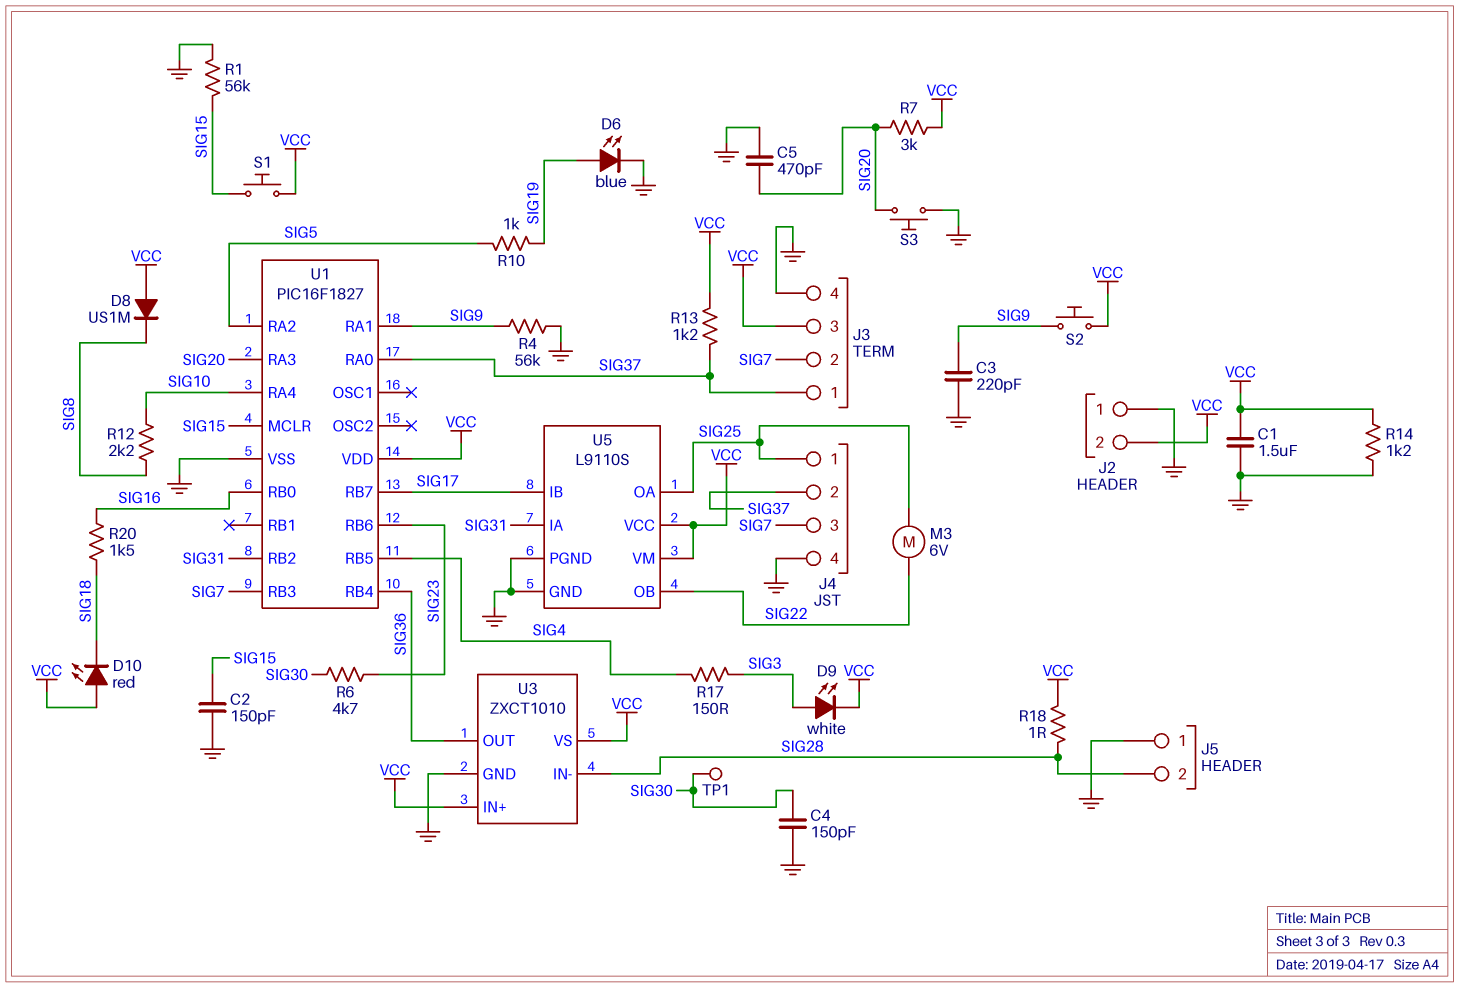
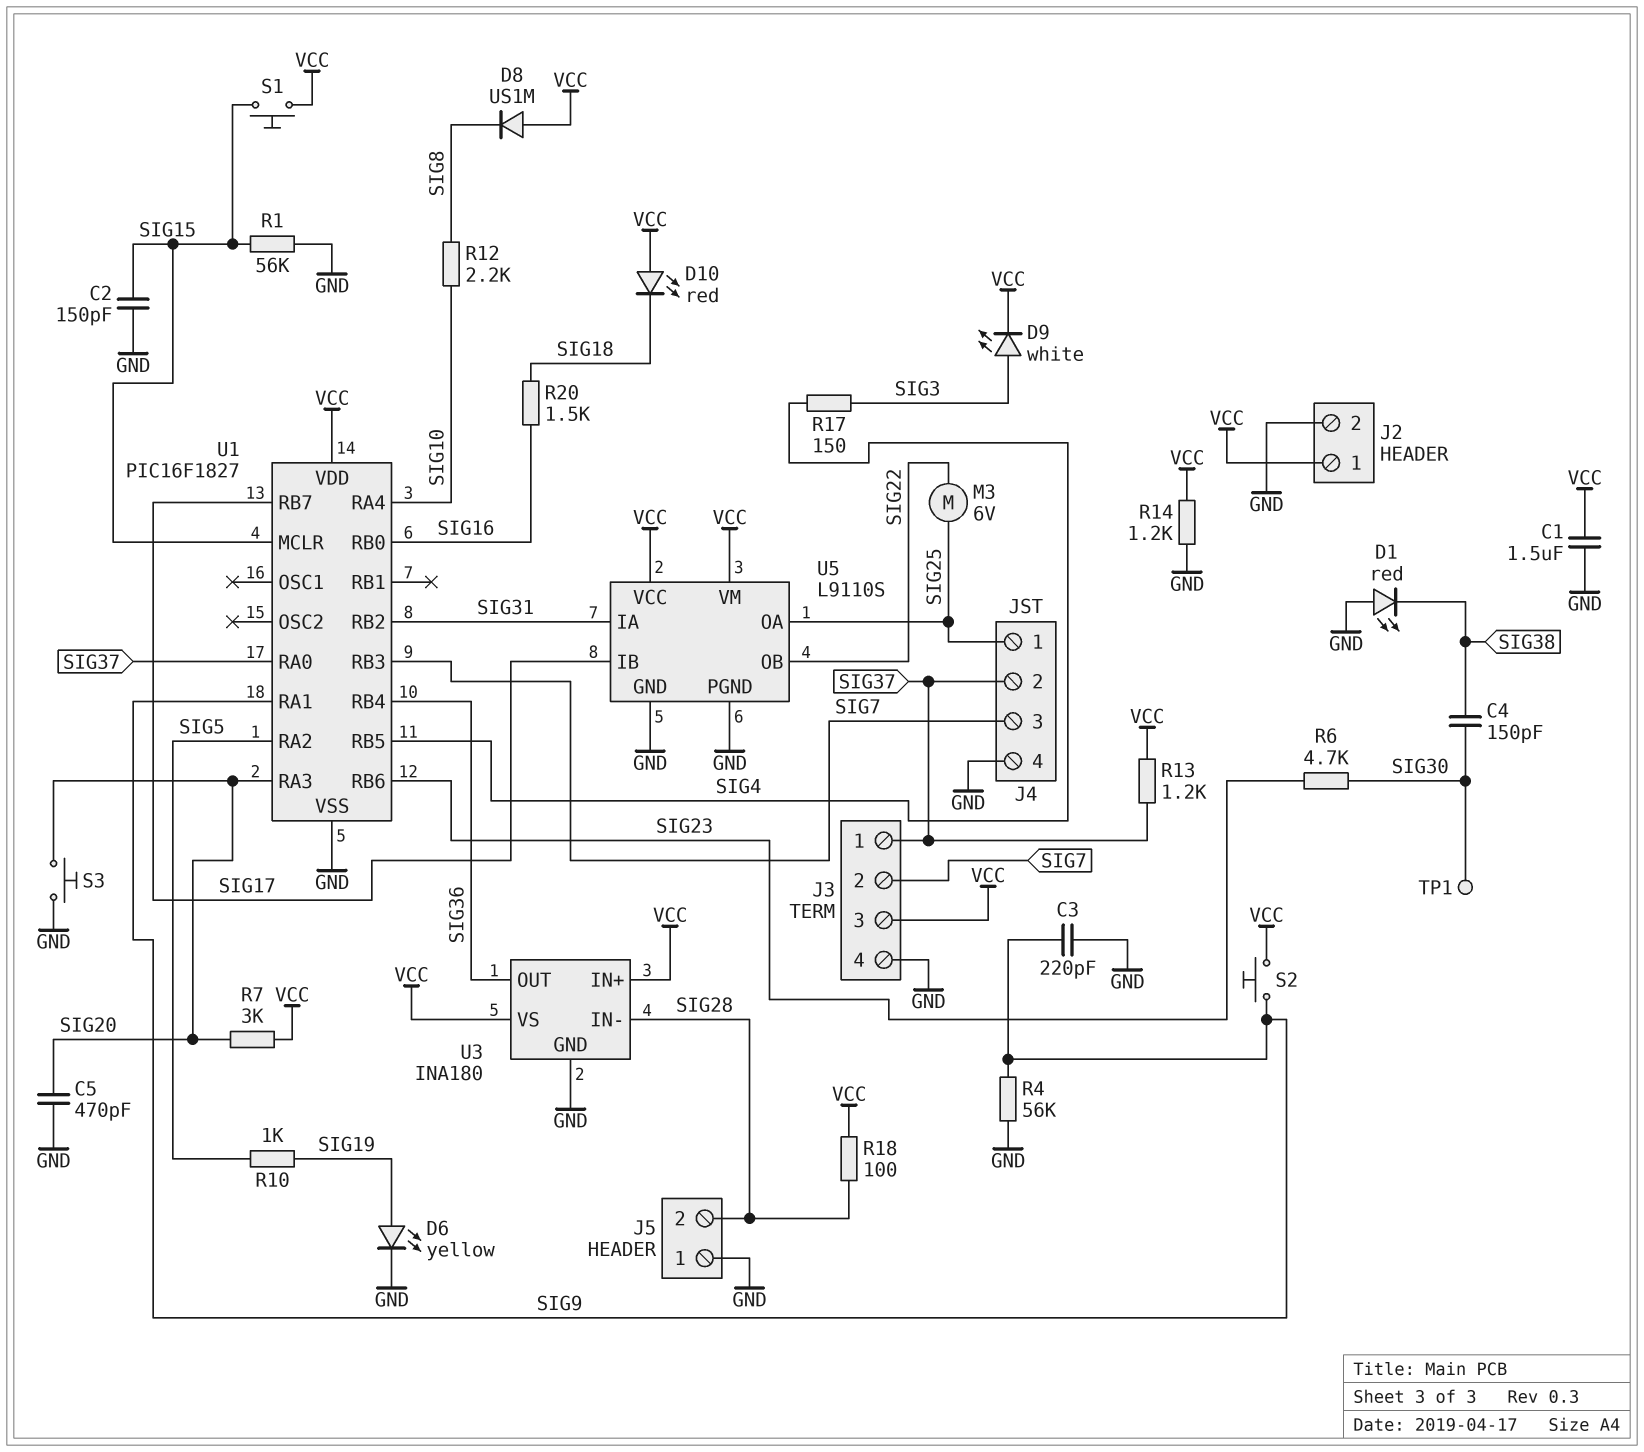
C4: 150pF (GND, SIG30) -> 150pF (SIG30, SIG38)
D1: none -> LED red (A GND, K SIG38)
D6: LED blue (A SIG19, K GND) -> LED yellow (A SIG19, K GND)
J2 pin 1: GND -> VCC
J2 pin 2: VCC -> GND
R18: 1 (SIG28, VCC) -> 100 (SIG28, VCC)
U3: ZXCT1010 -> INA180

